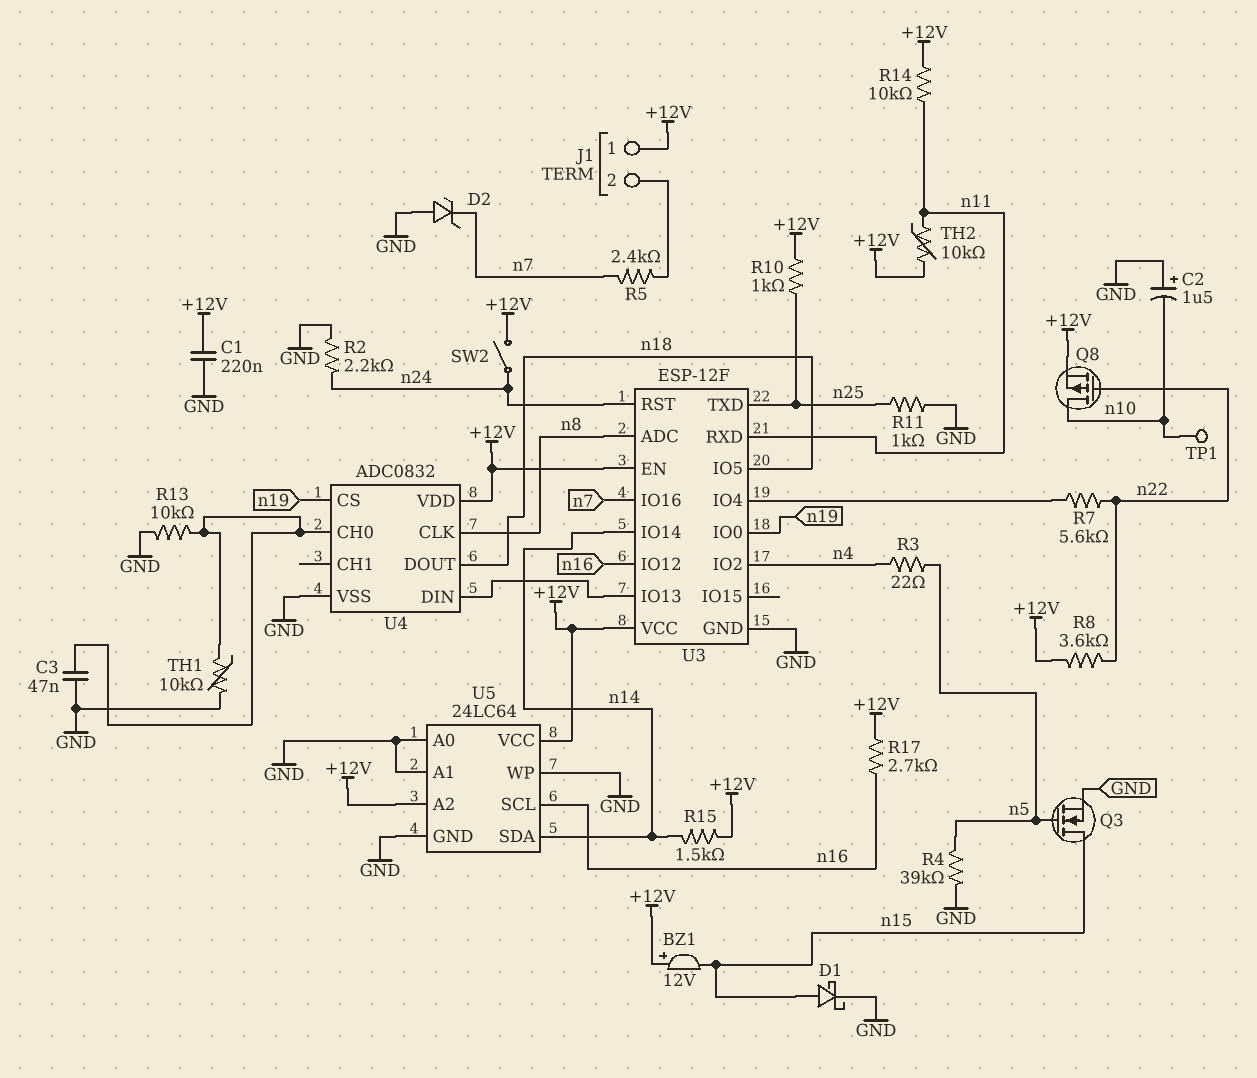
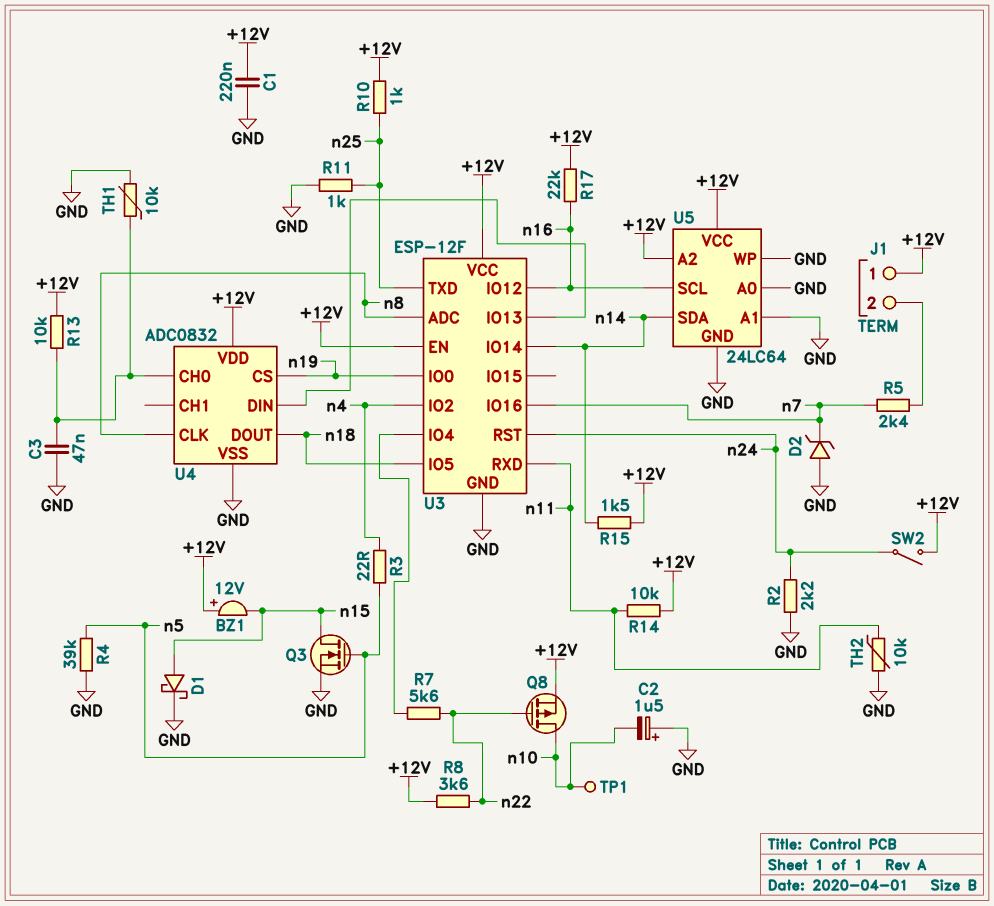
R13: 10k (GND, U4/CH0) -> 10k (+12V, U4/CH0)
R17: 2.7k (+12V, n16) -> 22k (+12V, n16)
TH2: 10k (+12V, n11) -> 10k (GND, n11)

